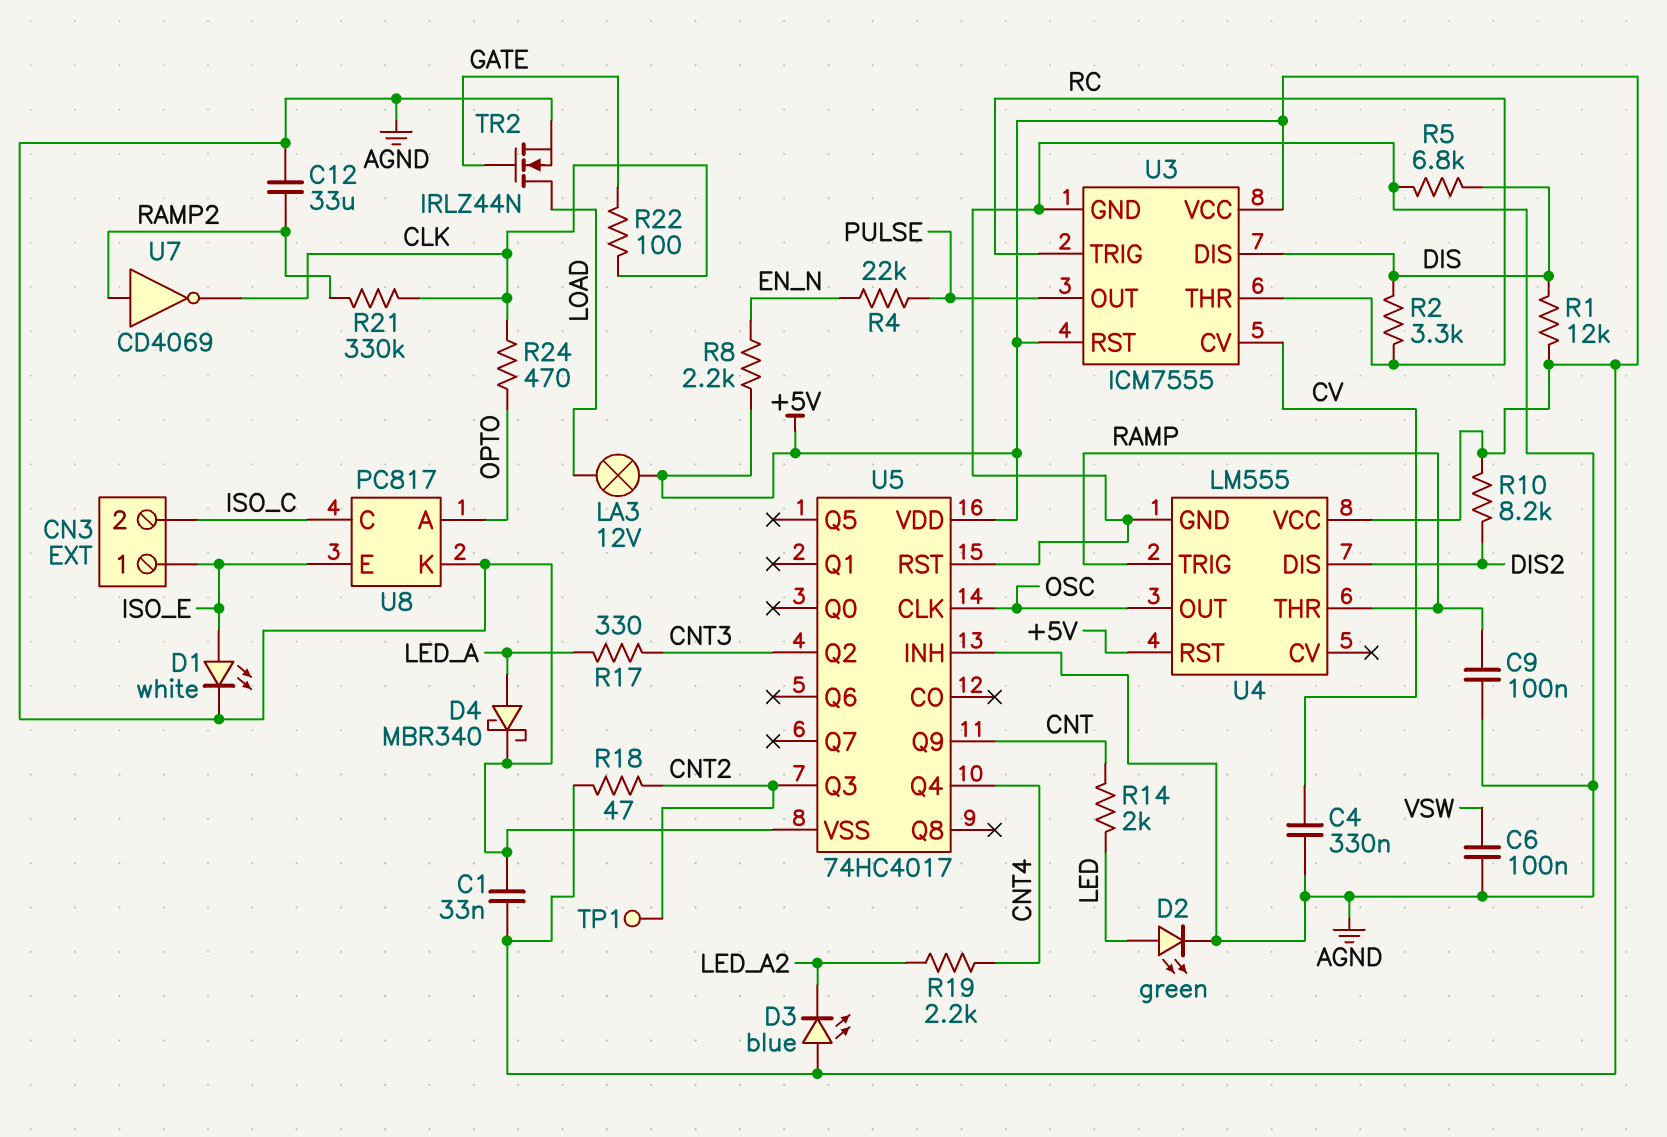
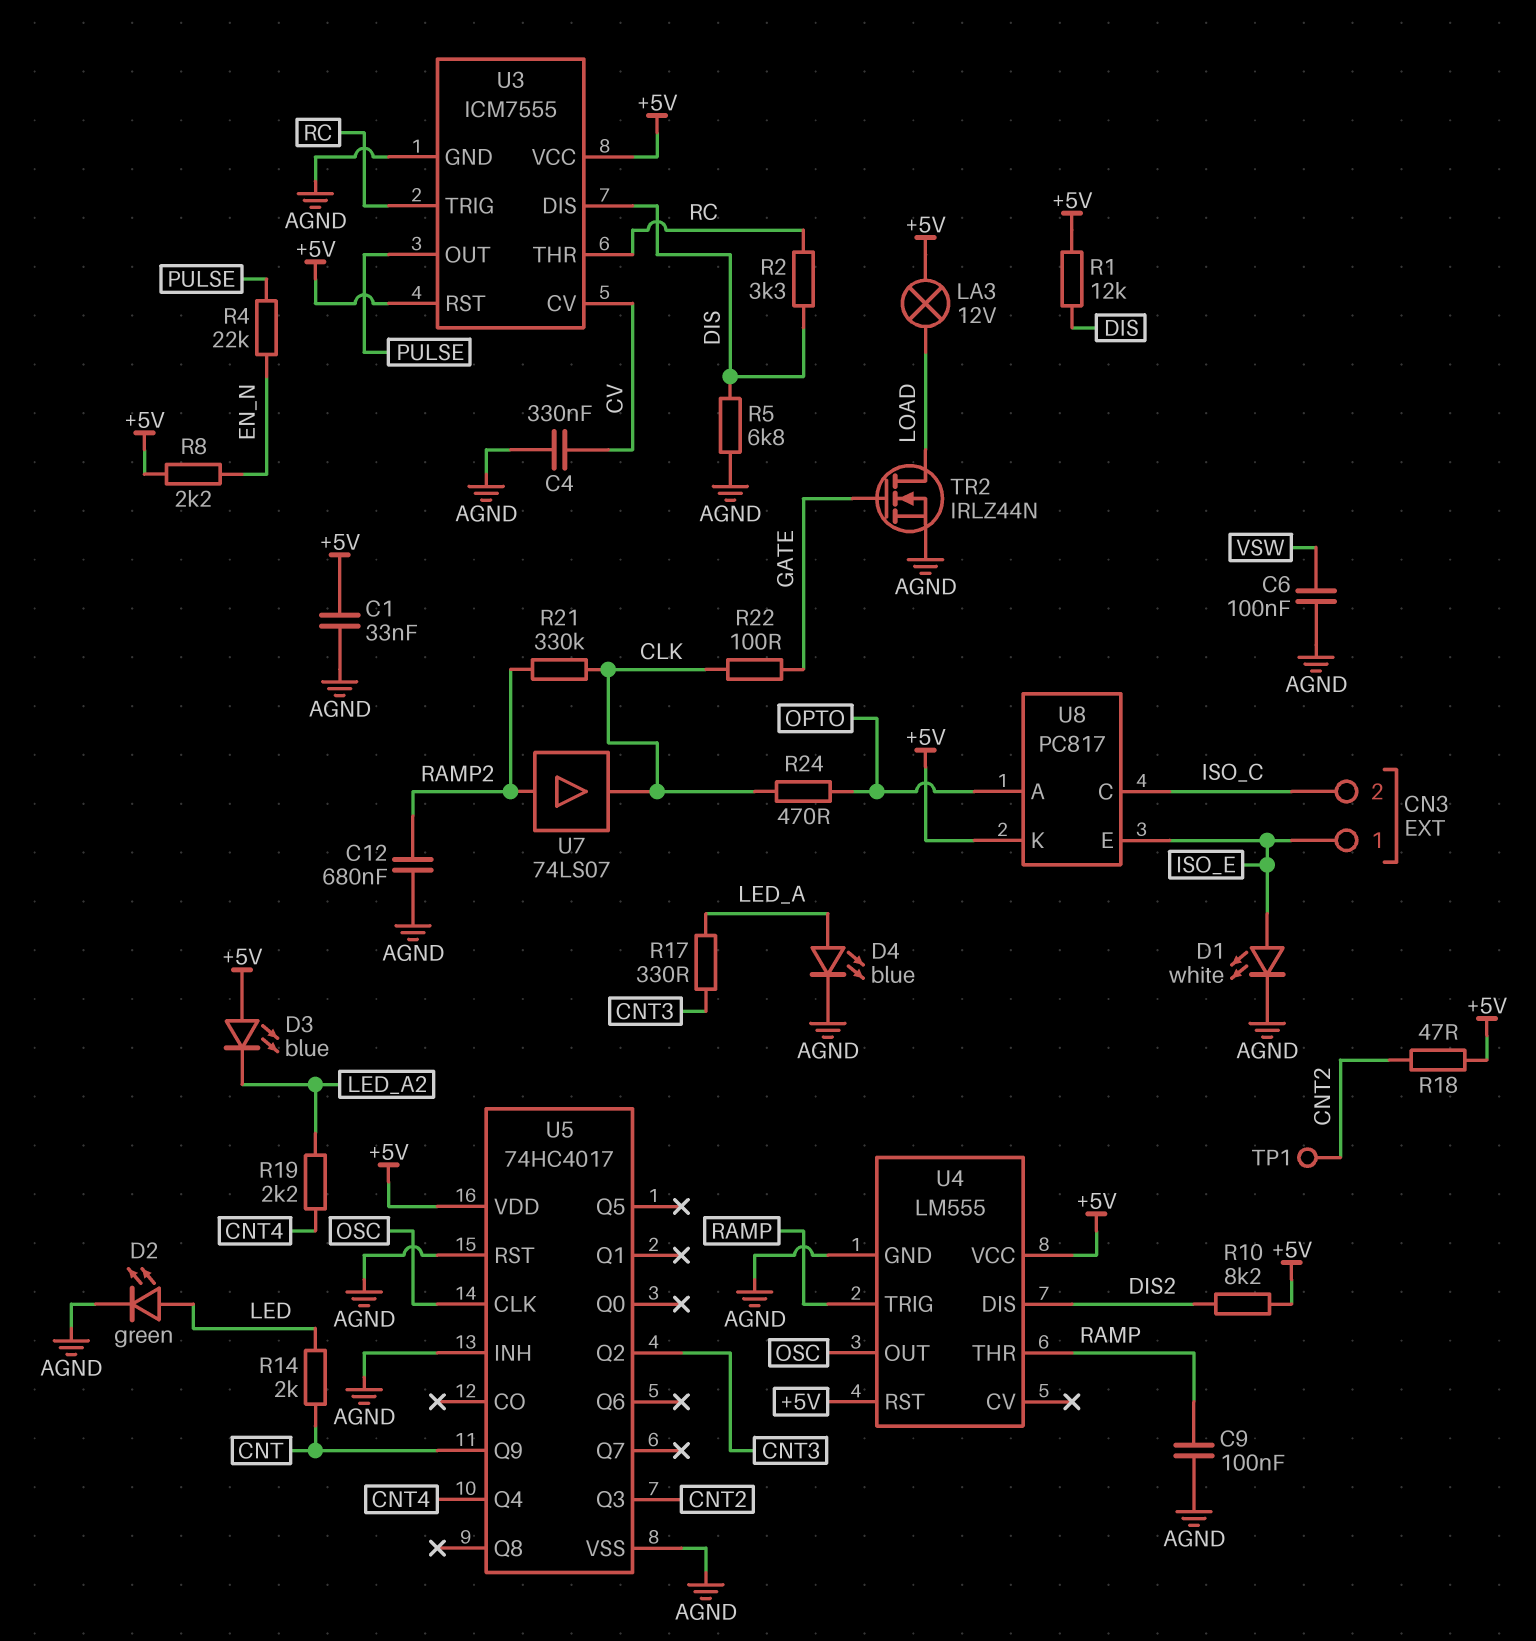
C12: 33uF (AGND, RAMP2) -> 680nF (AGND, RAMP2)
D4: schottky MBR340 (A LED_A, K AGND) -> LED blue (A LED_A, K AGND)
U7: NOT CD4069 (in RAMP2, out CLK) -> buffer 74LS07 (in RAMP2, out CLK)
U8 pin K: AGND -> +5V

